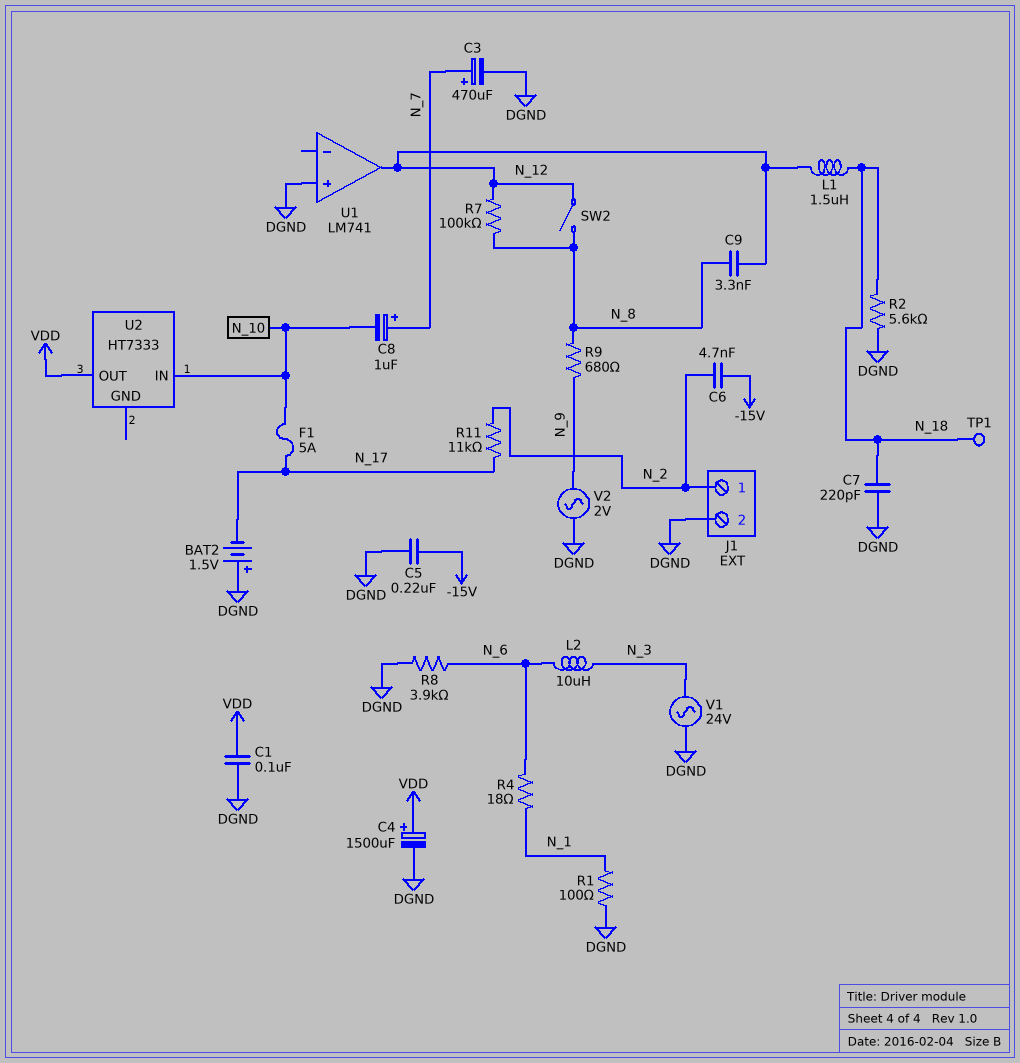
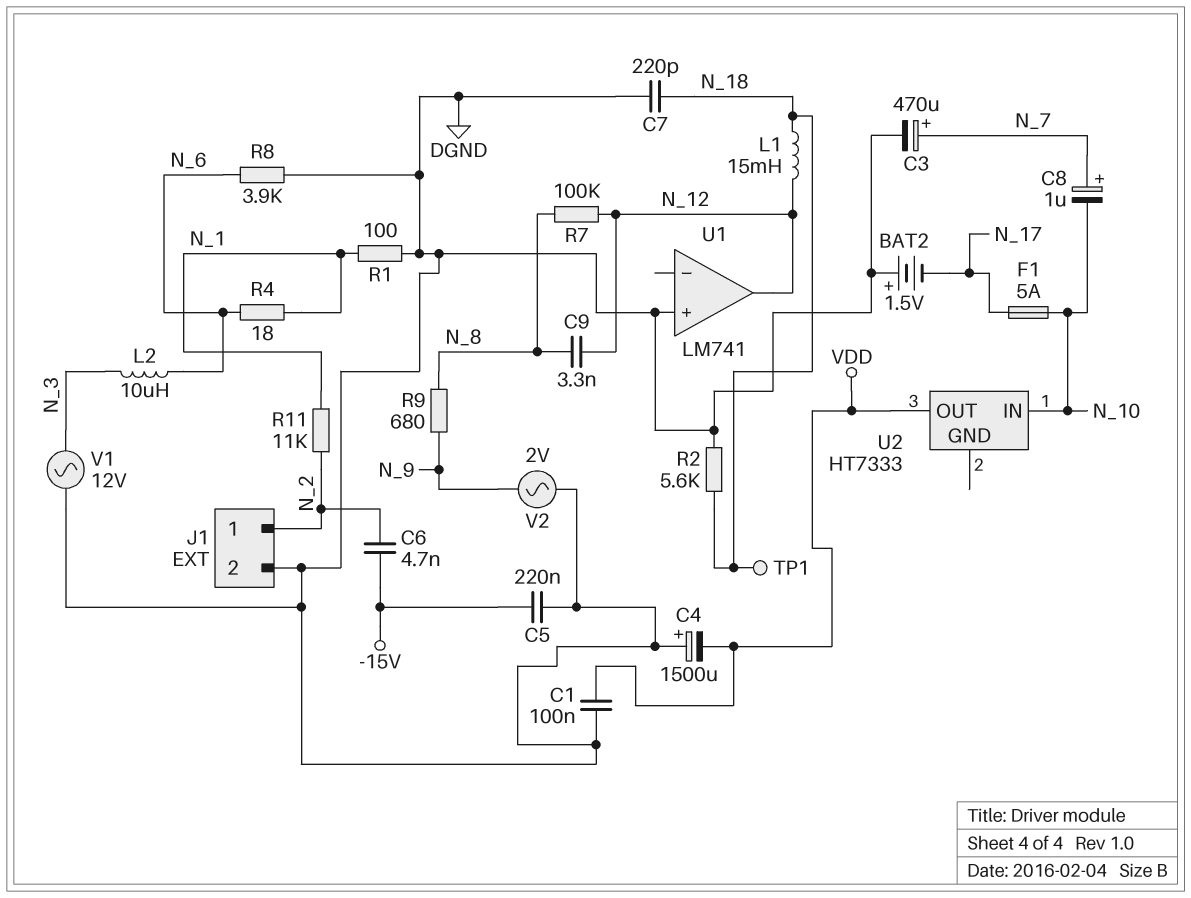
C4: 1500uF (plus VDD, minus DGND) -> 1500uF (plus DGND, minus VDD)
L1: 1.5uH (N_12, N_18) -> 15mH (N_12, N_18)
R11: 11k (N_2, N_17) -> 11k (N_1, N_2)
SW2: switch (N_8, N_12) -> none
V1: AC 24V (DGND, N_3) -> AC 12V (DGND, N_3)

